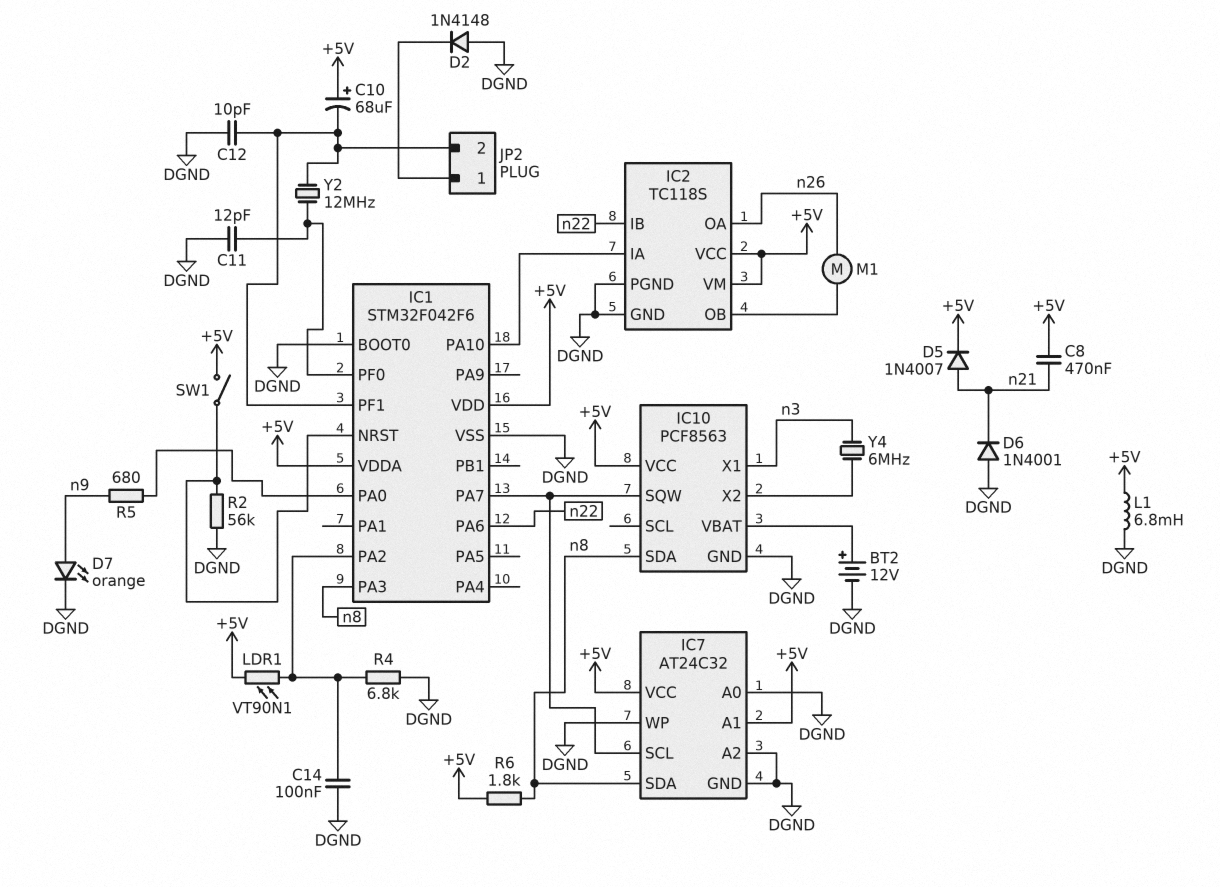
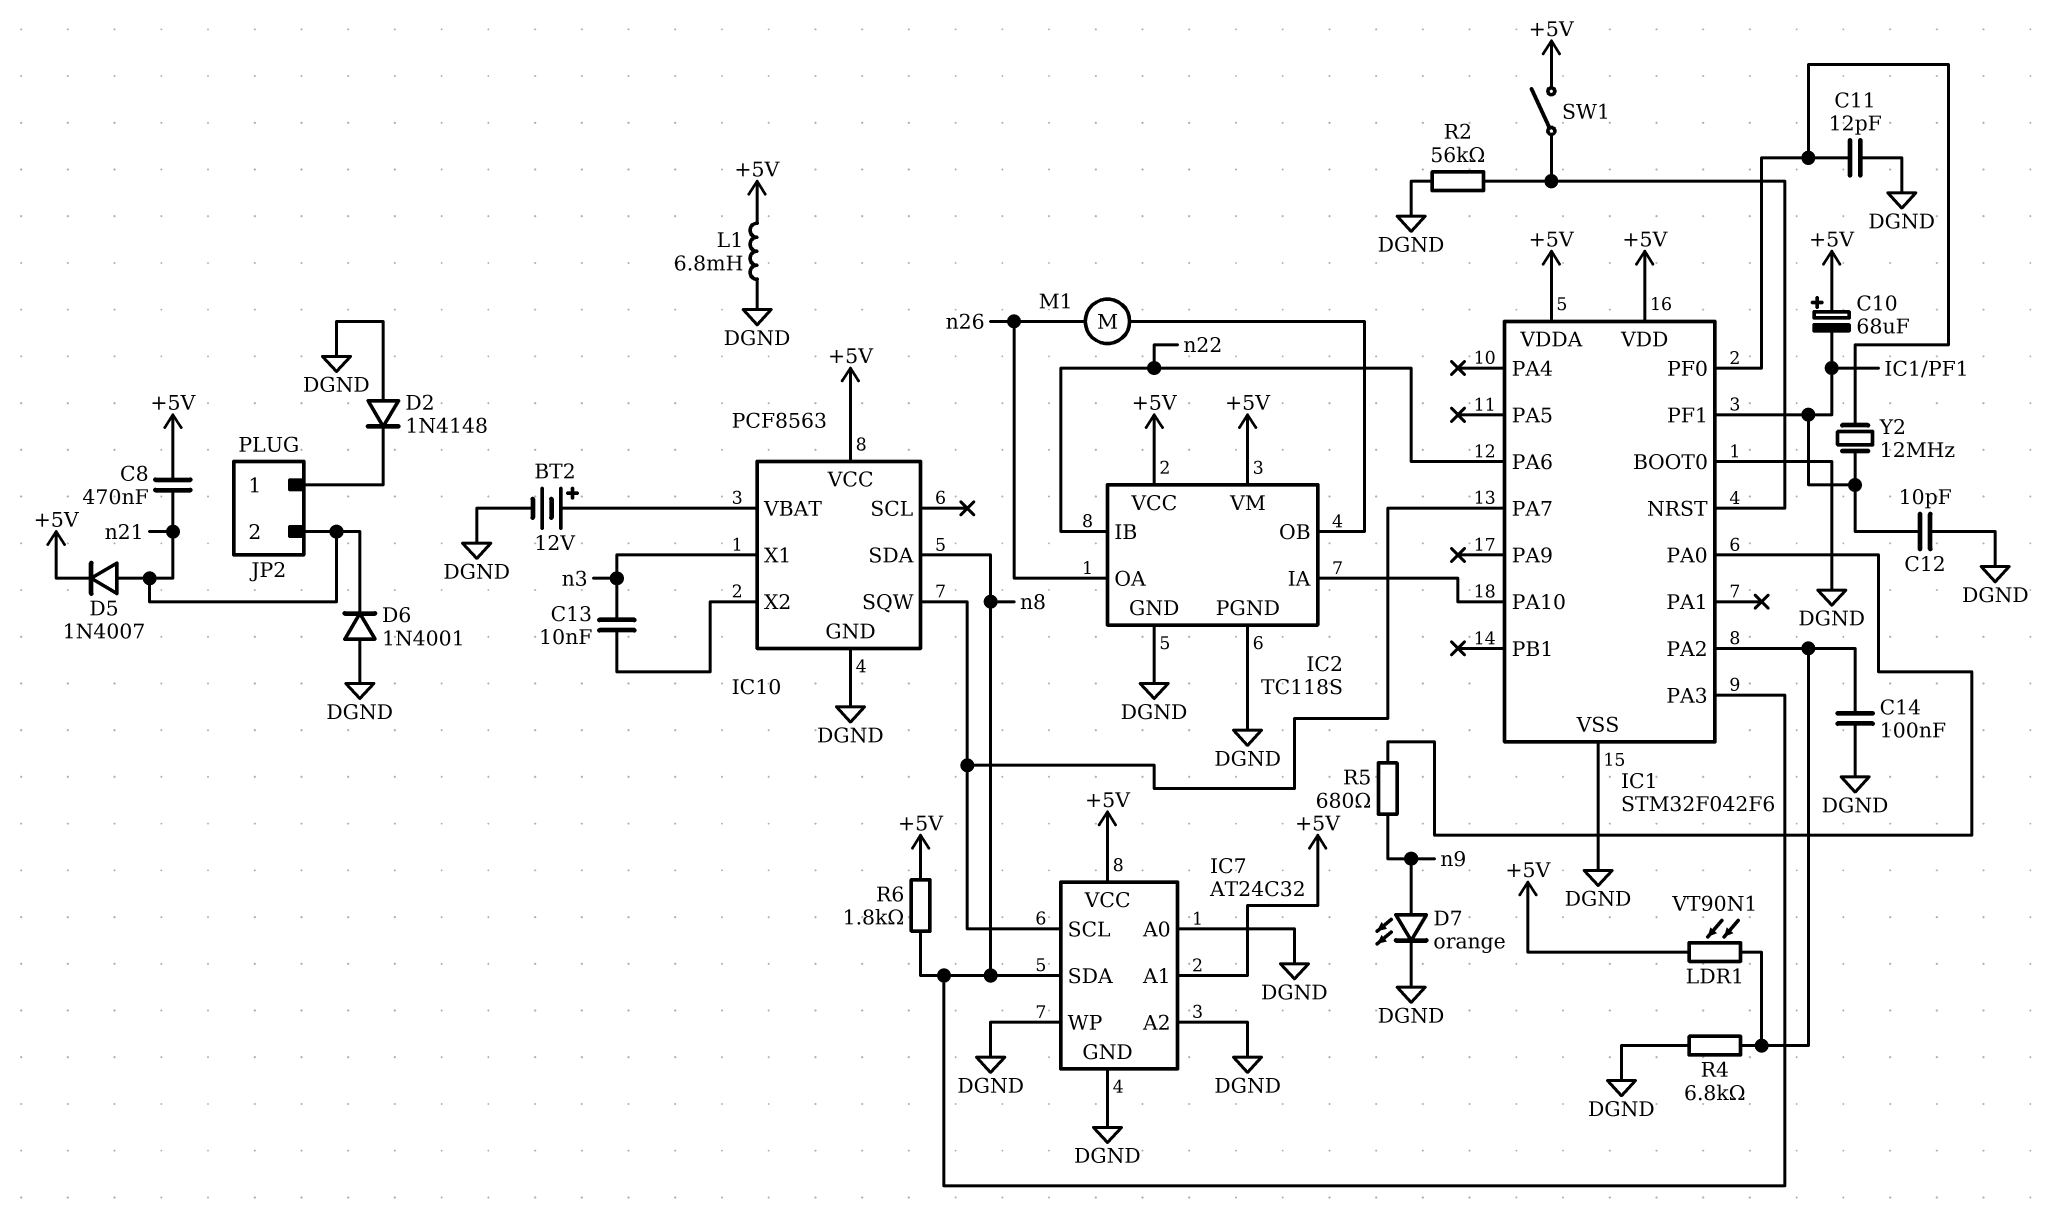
C13: none -> 10nF (IC10/X2, n3)
JP2 pin 2: IC1/PF1 -> n21
Y4: 6MHz (IC10/X2, n3) -> none

